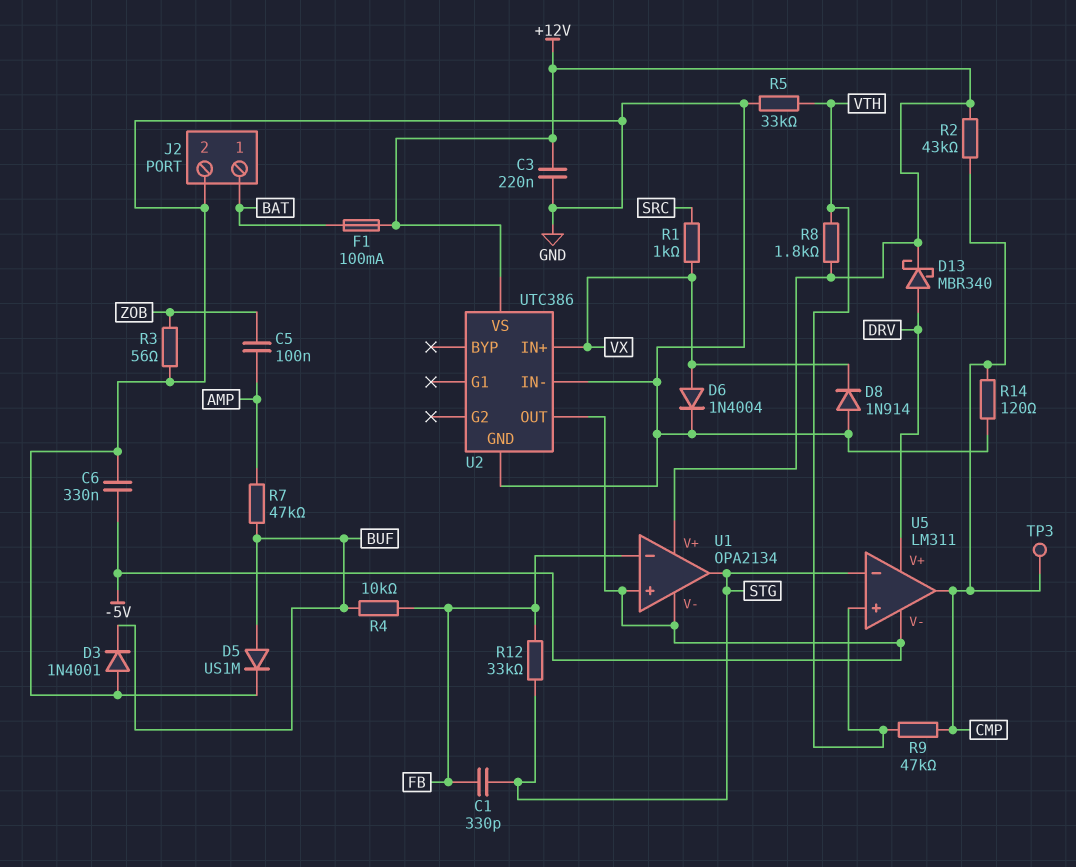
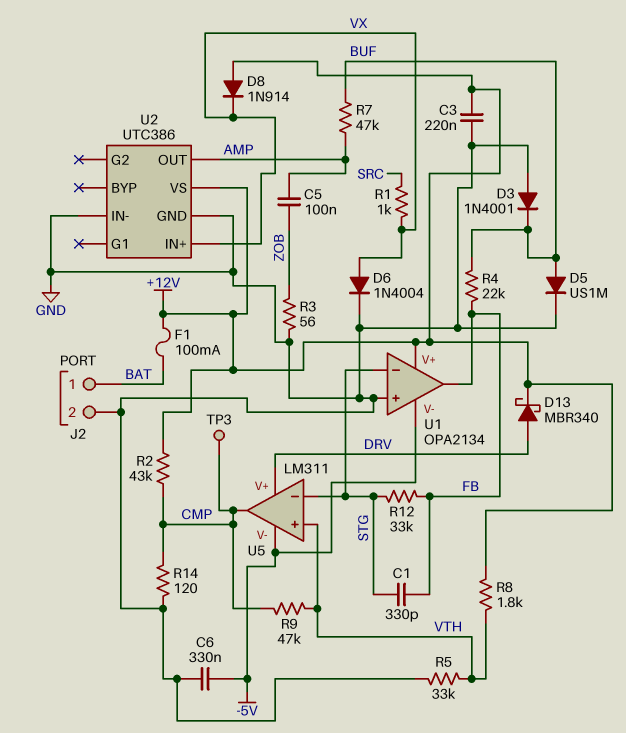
D8: diode 1N914 (A GND, K VX) -> diode 1N914 (A +12V, K VX)
R4: 10k (BUF, FB) -> 22k (BUF, FB)
U1 pin in+: -5V -> GND
U1 pin in-: FB -> STG
U1 pin out: STG -> FB
U2 pin OUT: -5V -> AMP

